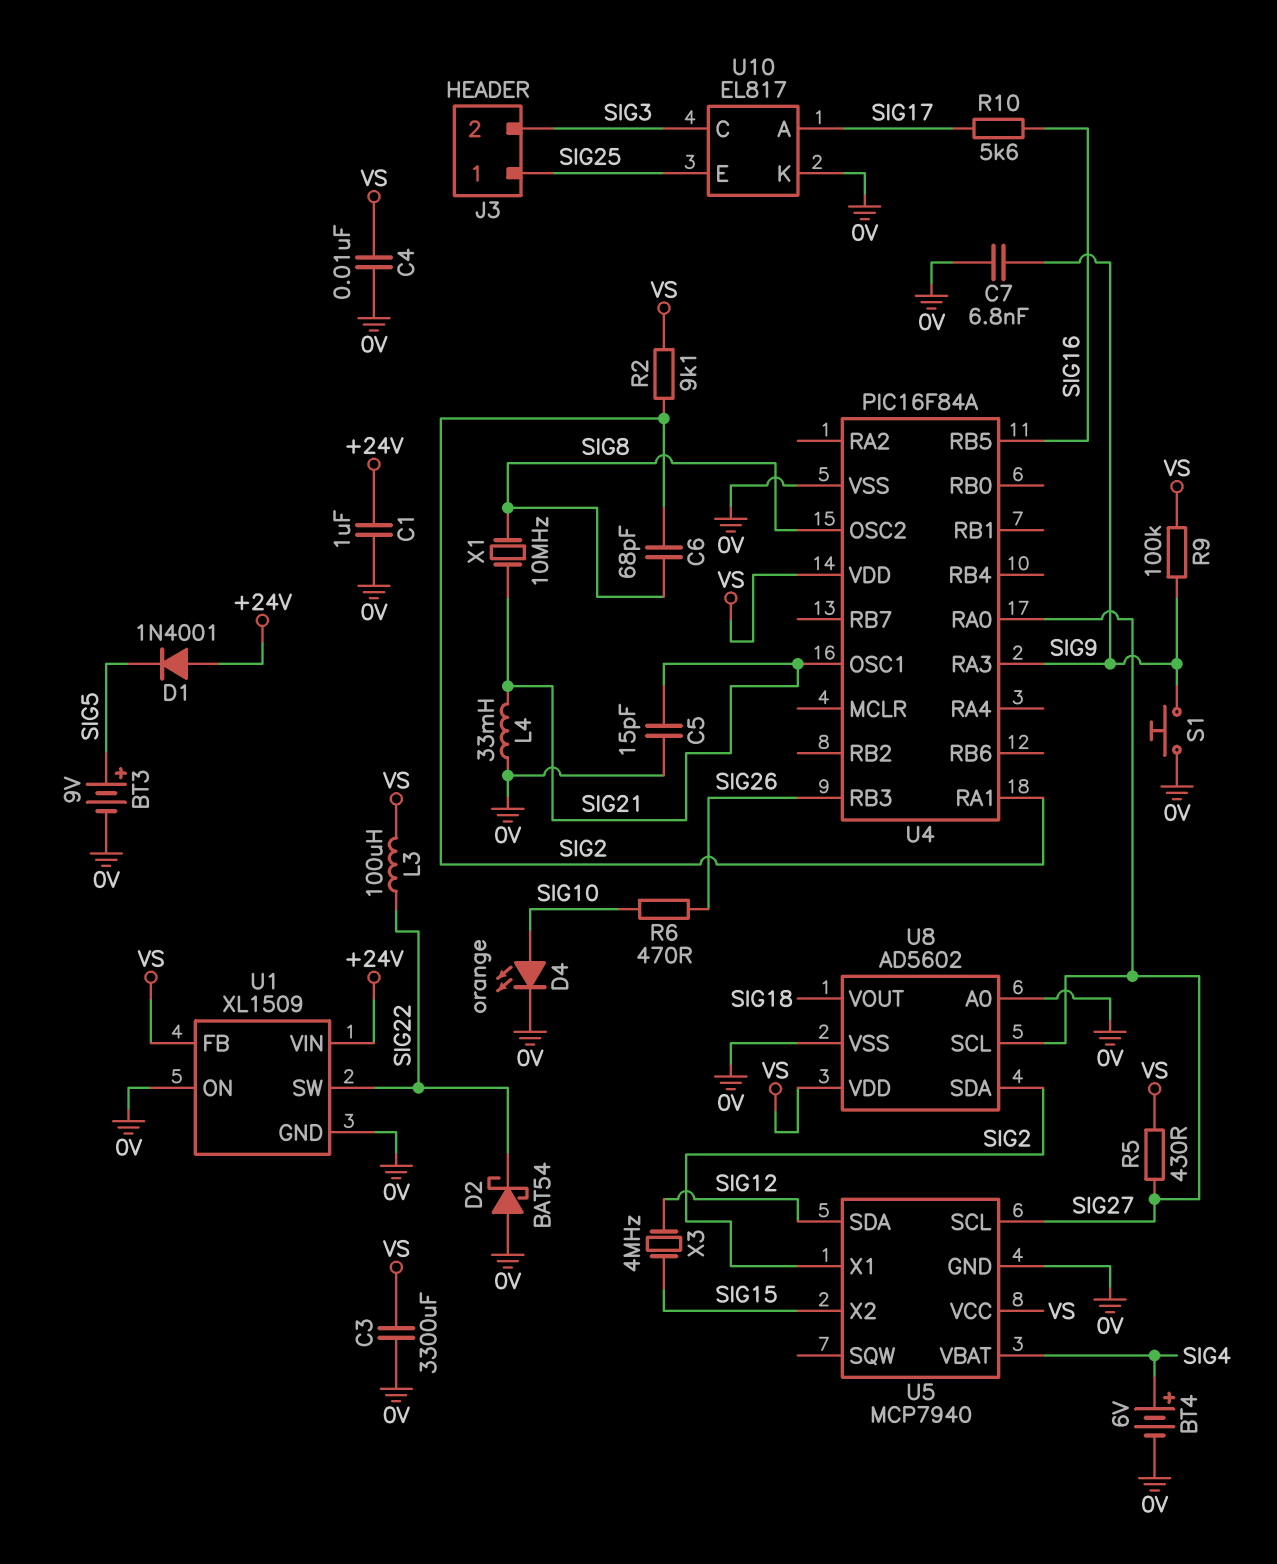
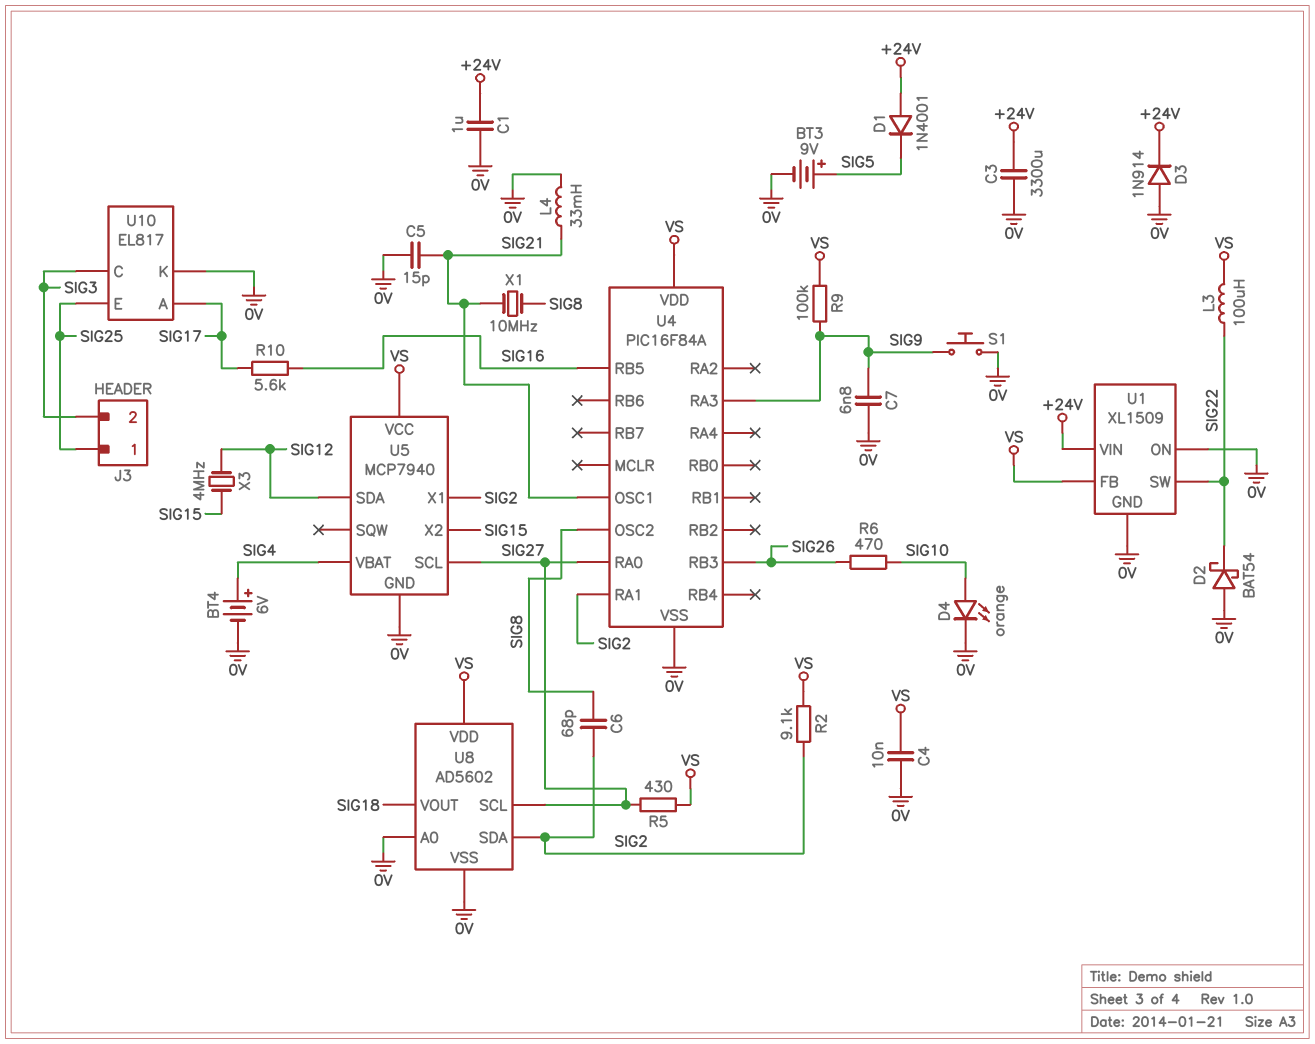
C3: 3300uF (0V, VS) -> 3300uF (+24V, 0V)
D3: none -> diode 1N914 (A 0V, K +24V)

